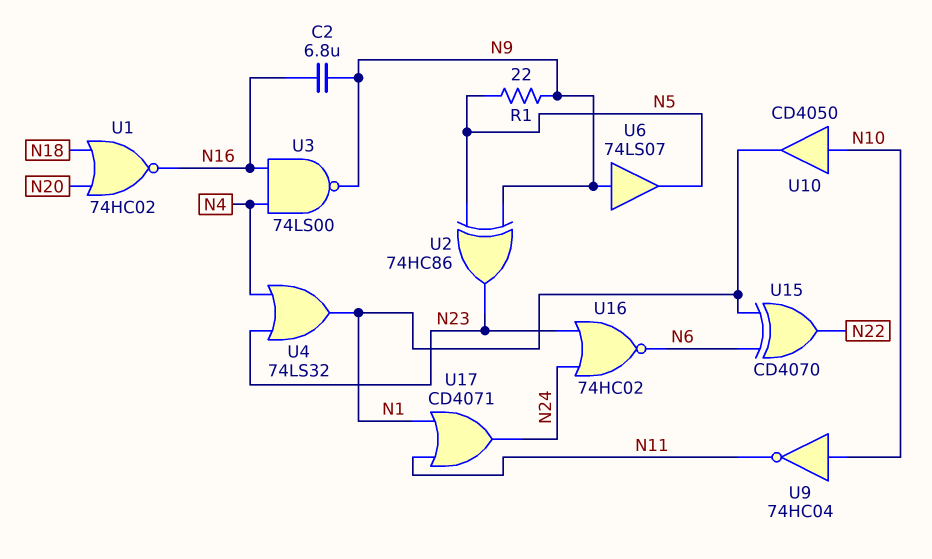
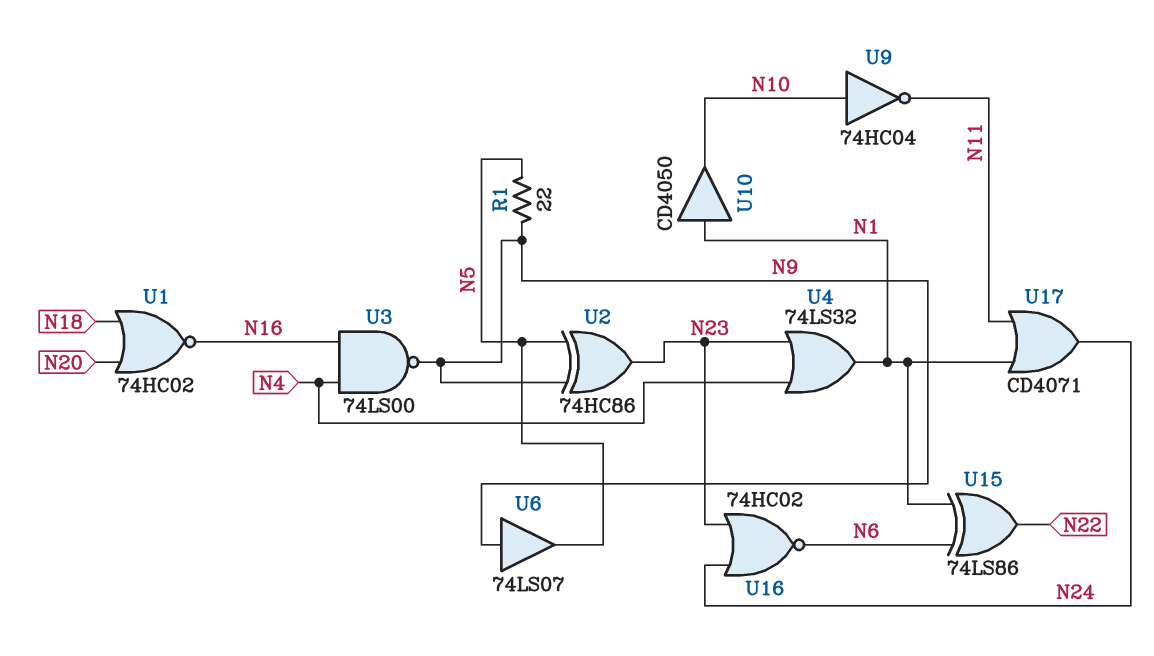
C2: 6.8uF (N9, N16) -> none
U10: buffer CD4050 (in N10, out N1) -> buffer CD4050 (in N1, out N10)
U15: XOR CD4070 (in N1, in N6, out N22) -> XOR 74LS86 (in N1, in N6, out N22)

